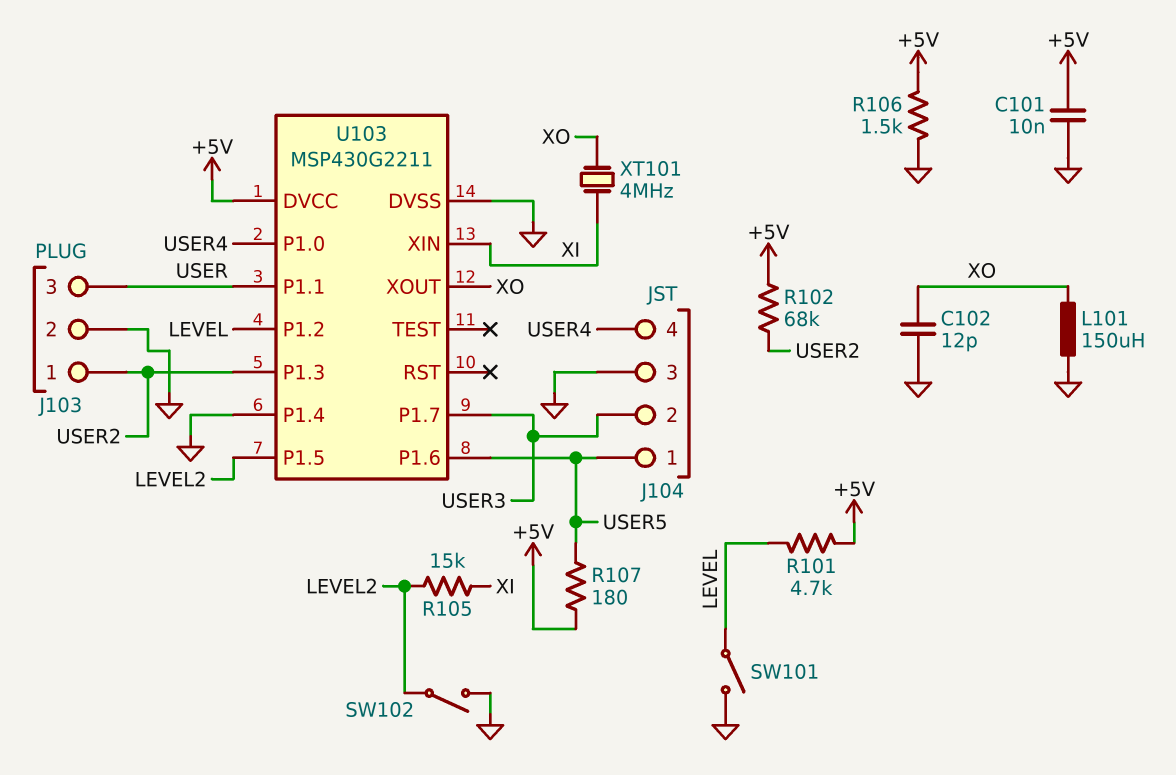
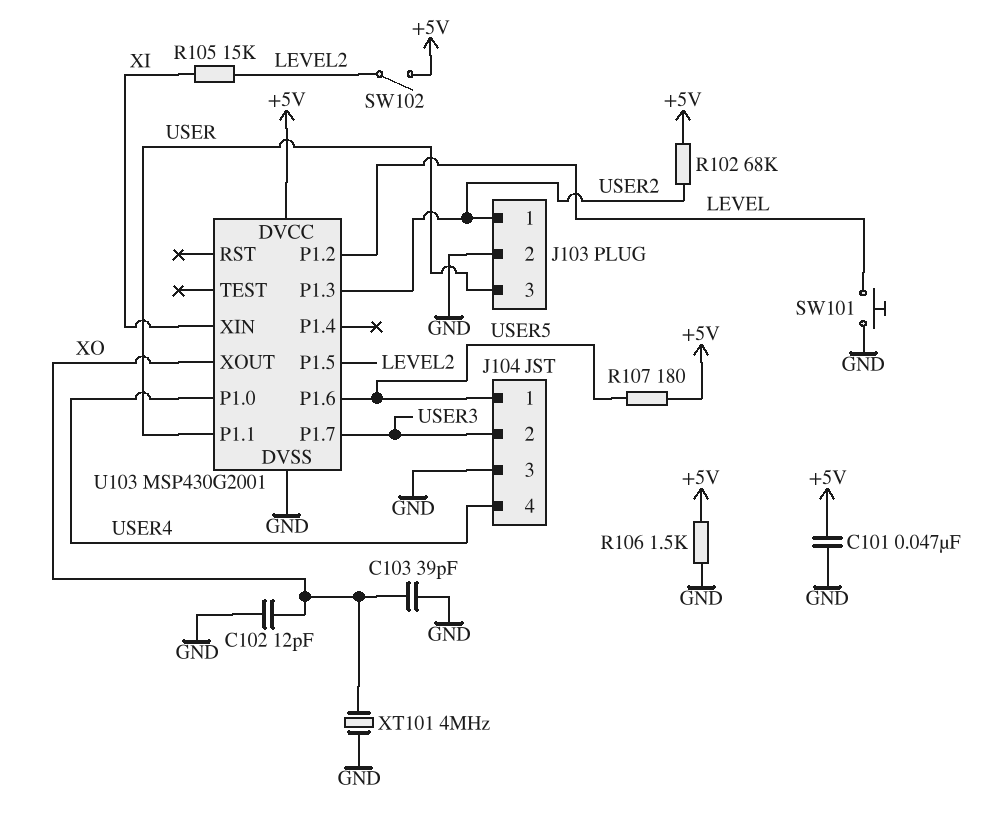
C101: 10nF (+5V, GND) -> 47nF (+5V, GND)
C103: none -> 39pF (GND, XO)
L101: 150uH (GND, XO) -> none
R101: 4.7k (+5V, LEVEL) -> none
SW101: switch (GND, LEVEL) -> button (GND, LEVEL)
SW102: switch (GND, LEVEL2) -> switch (+5V, LEVEL2)
U103: MSP430G2211 -> MSP430G2001
U103 pin P1.4: GND -> none
XT101: 4MHz (XI, XO) -> 4MHz (GND, XO)

